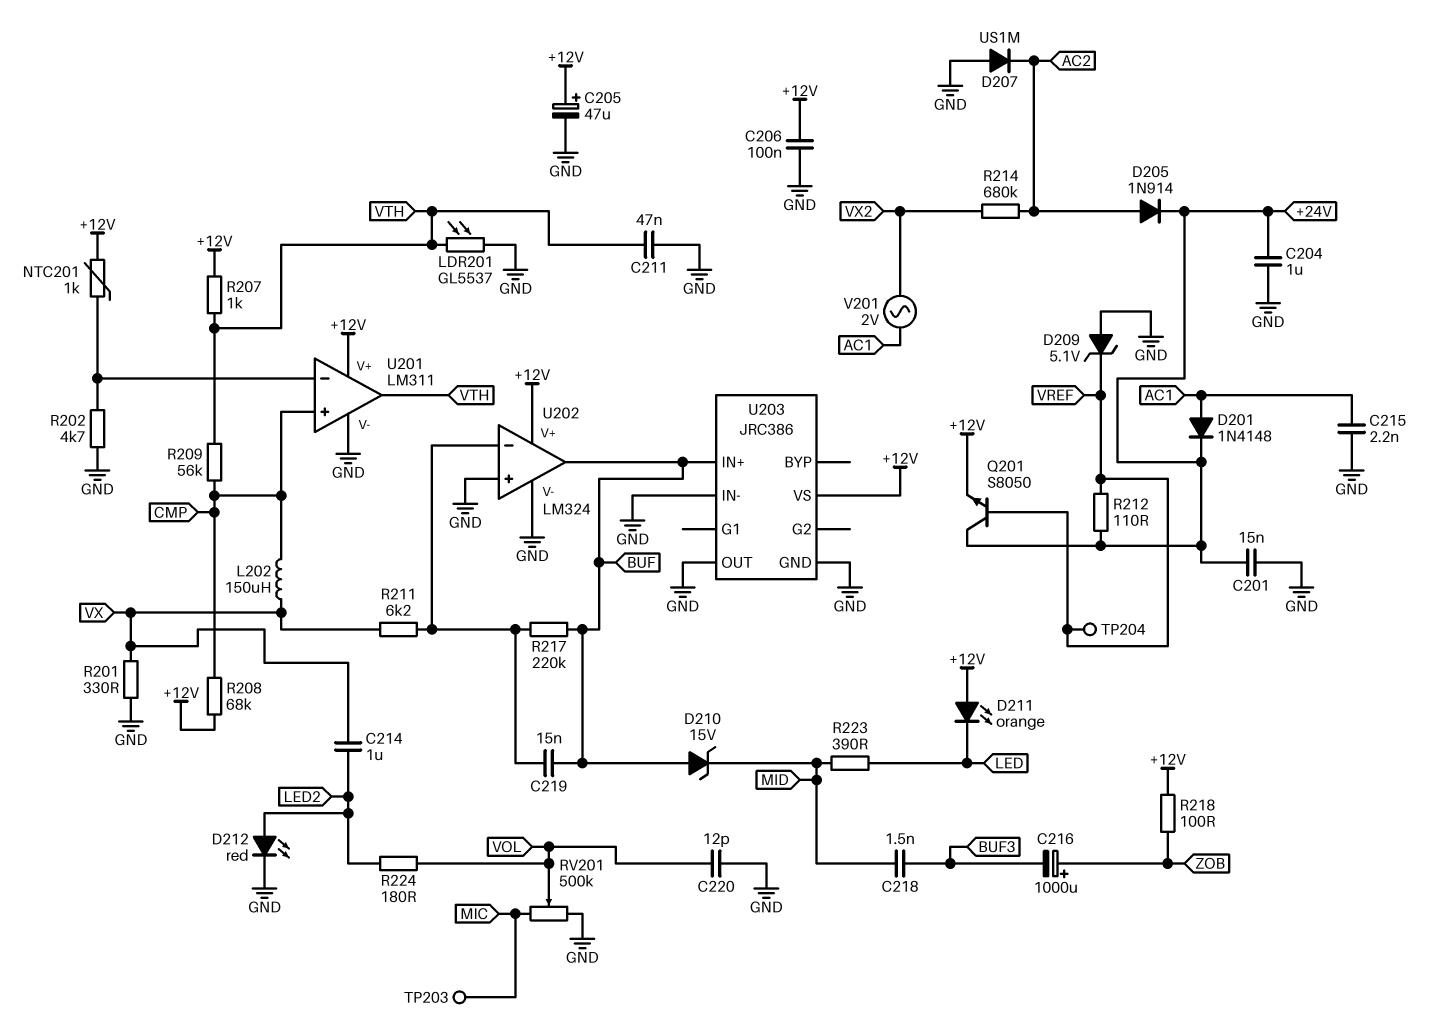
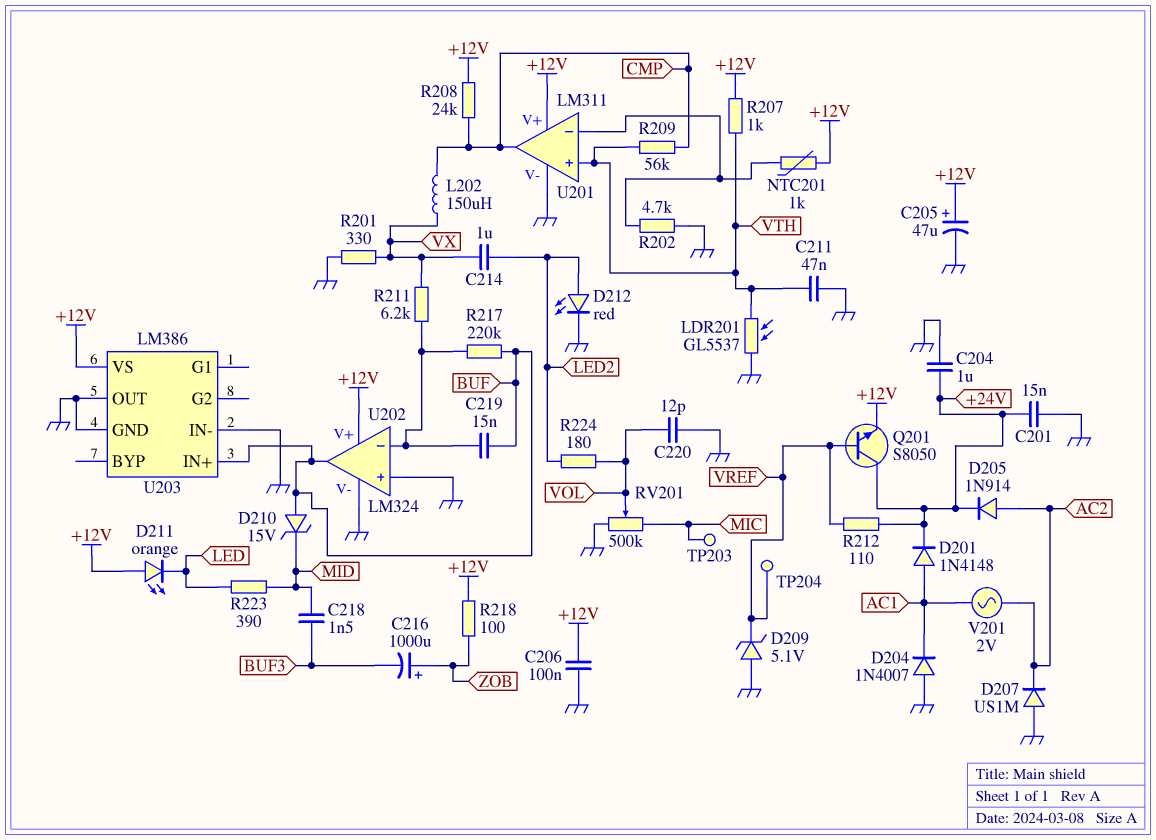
C215: 2.2nF (AC1, GND) -> none
D204: none -> diode 1N4007 (A GND, K AC1)
R208: 68k (+12V, CMP) -> 24k (+12V, CMP)
R214: 680k (AC2, VX2) -> none
U201 pin in+: CMP -> VTH
U201 pin out: VTH -> CMP
U203: JRC386 -> LM386
V201: AC 2V (AC1, VX2) -> AC 2V (AC1, AC2)

